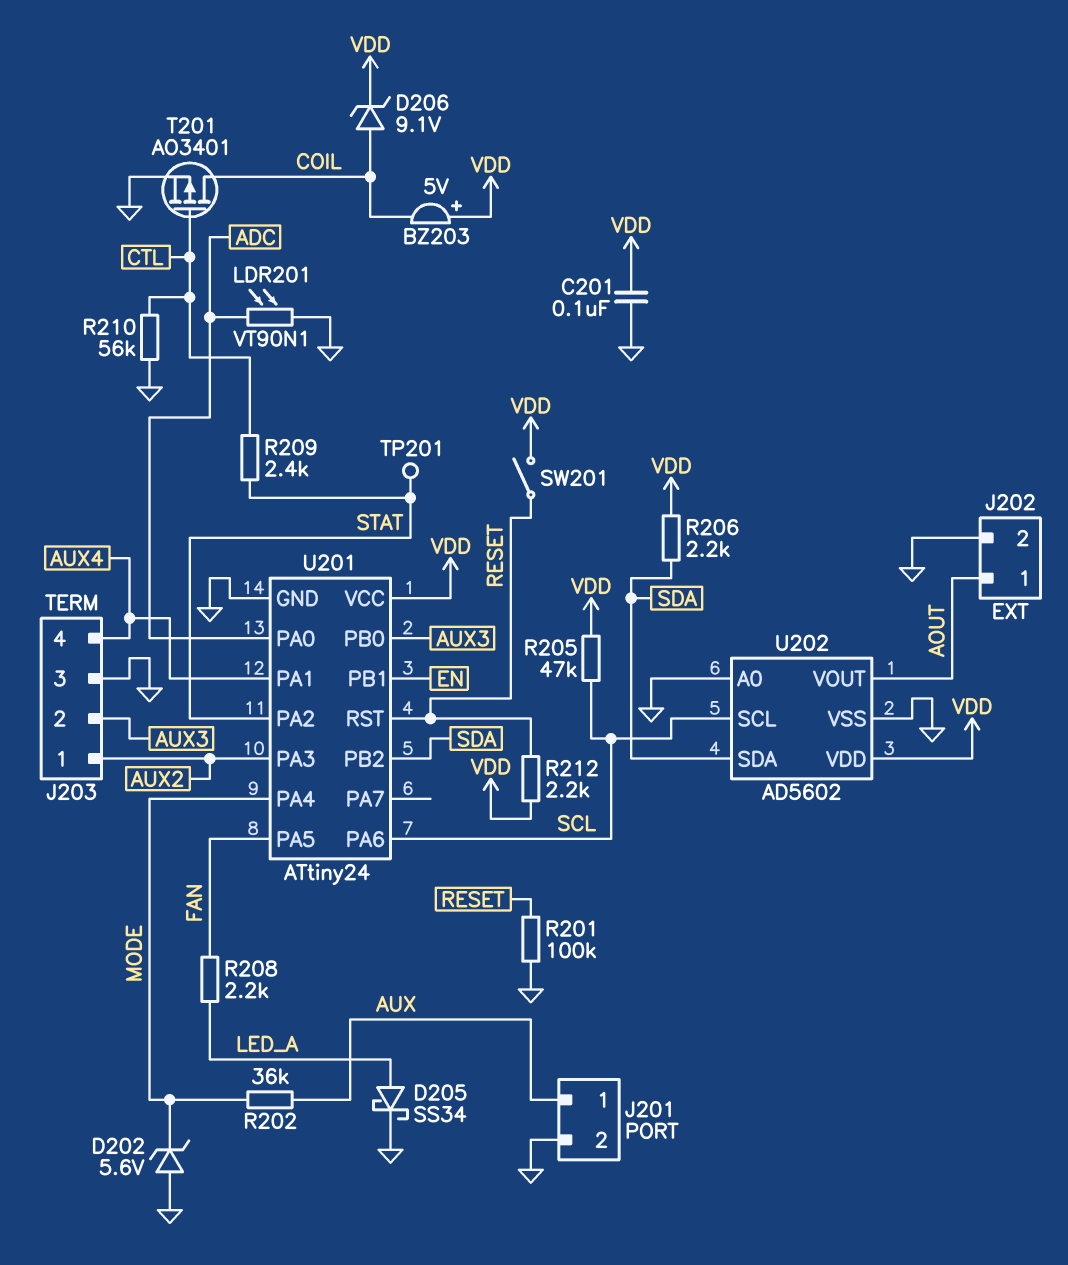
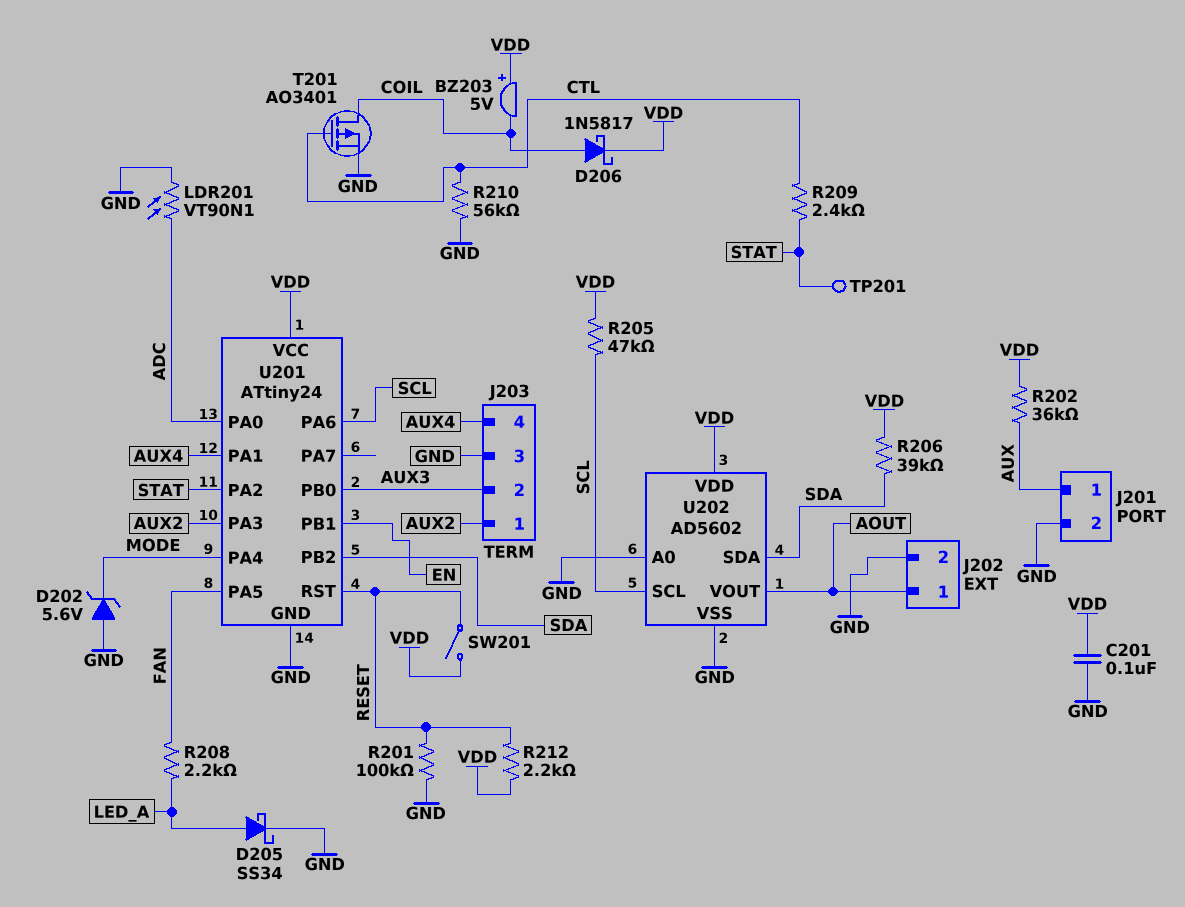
D206: zener 9.1V (A COIL, K VDD) -> schottky 1N5817 (A COIL, K VDD)
R202: 36k (AUX, MODE) -> 36k (AUX, VDD)
R206: 2.2k (SDA, VDD) -> 39k (SDA, VDD)

